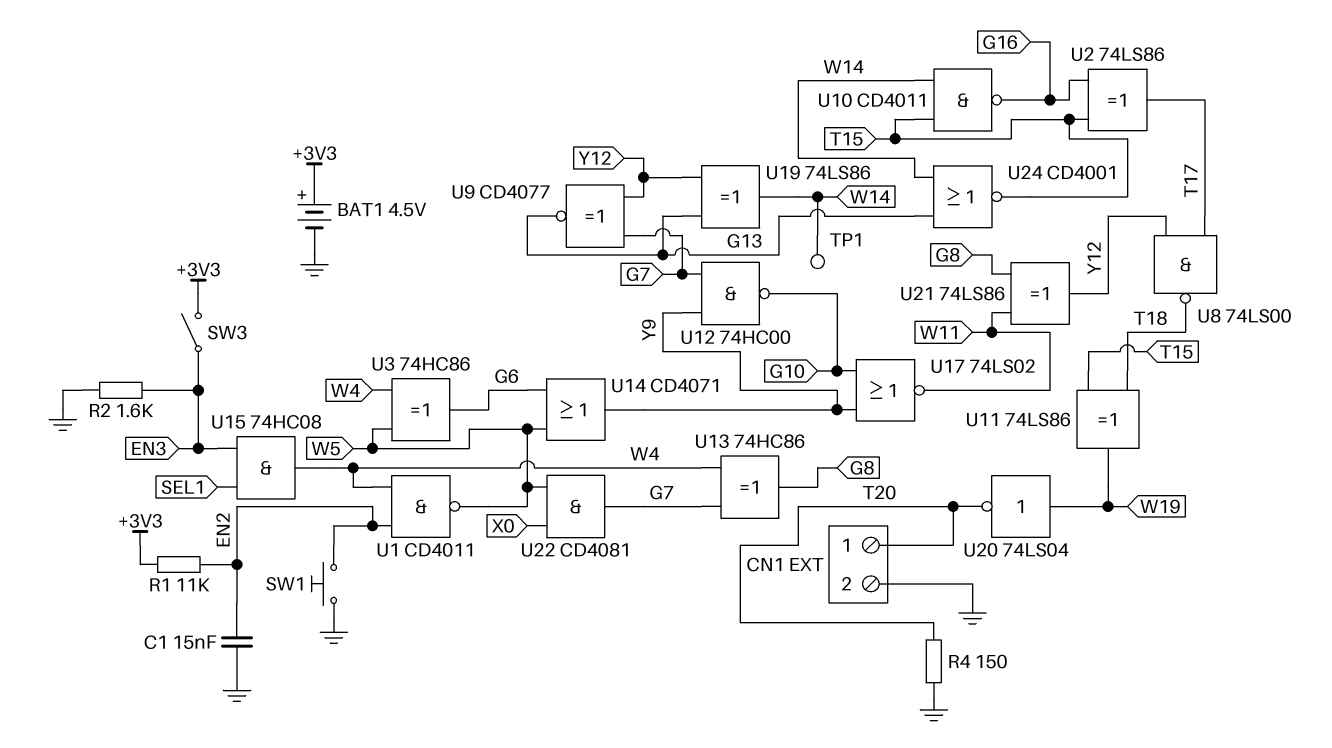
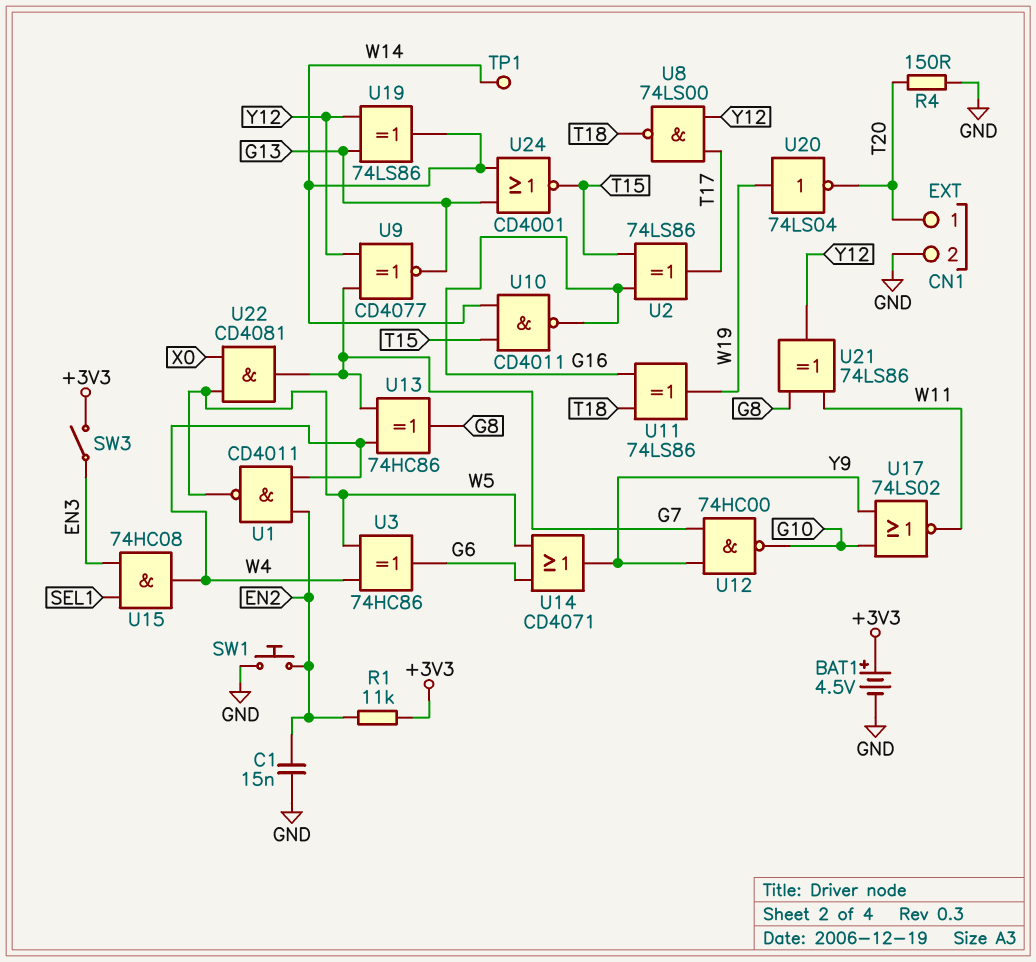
R2: 1.6k (EN3, GND) -> none
U11: XOR 74LS86 (in T15, in T18, out W19) -> XOR 74LS86 (in G16, in T18, out W19)

